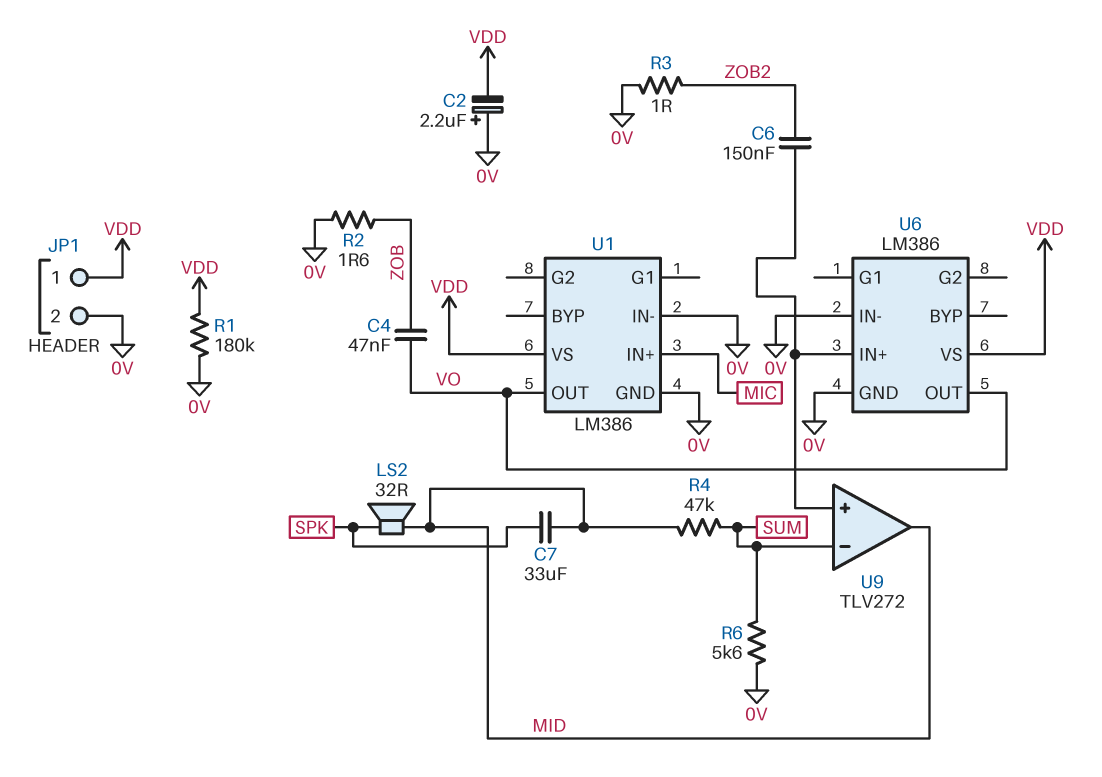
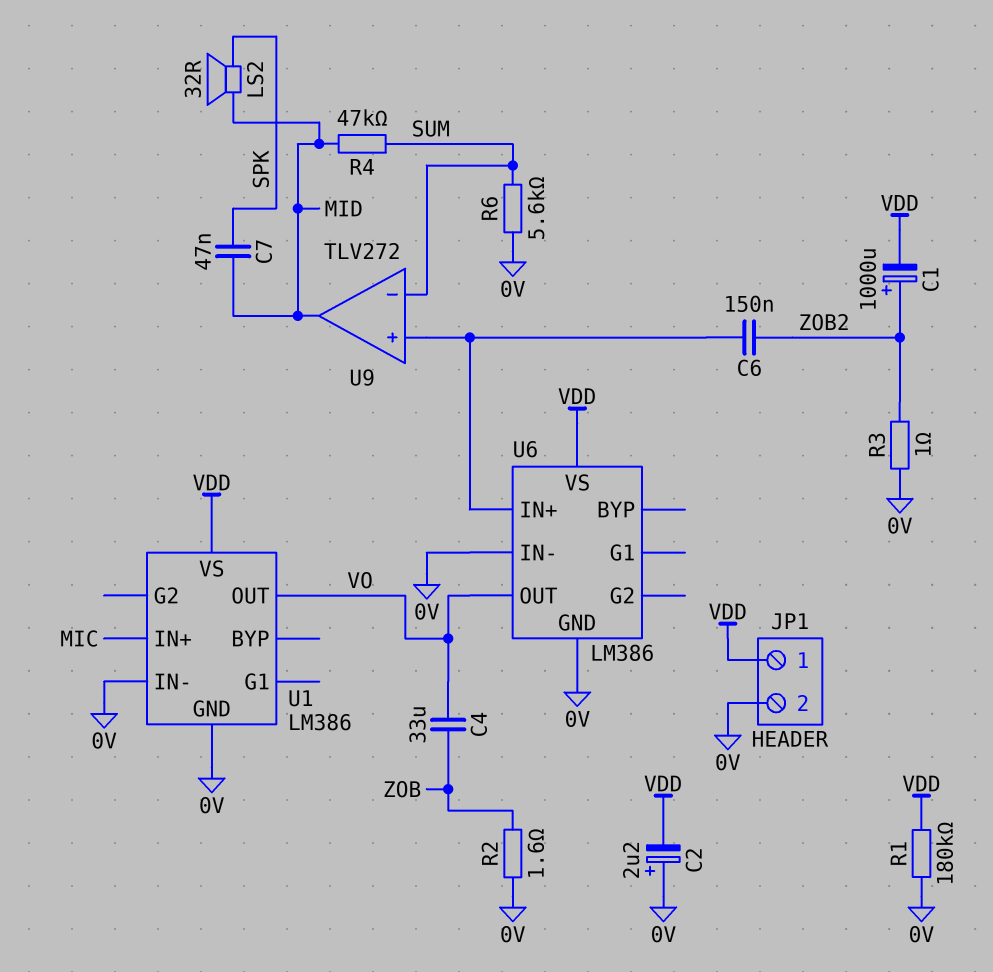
C1: none -> 1000uF (plus ZOB2, minus VDD)
C4: 47nF (VO, ZOB) -> 33uF (VO, ZOB)
C7: 33uF (MID, SPK) -> 47nF (MID, SPK)

